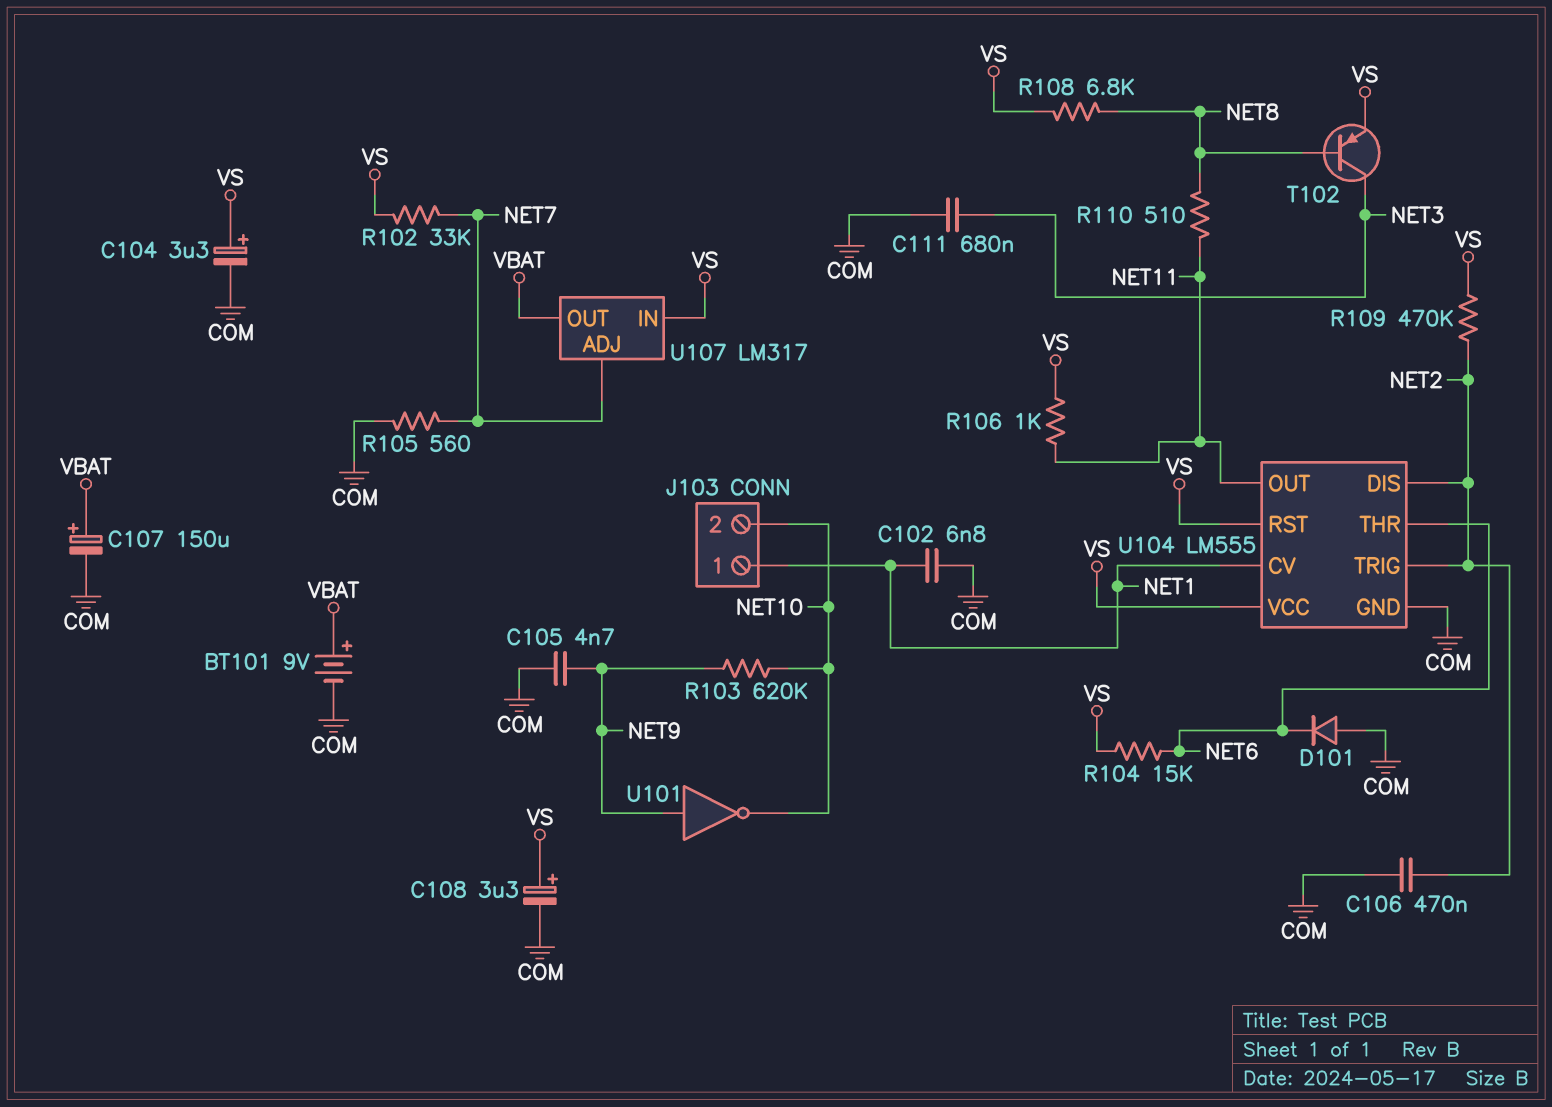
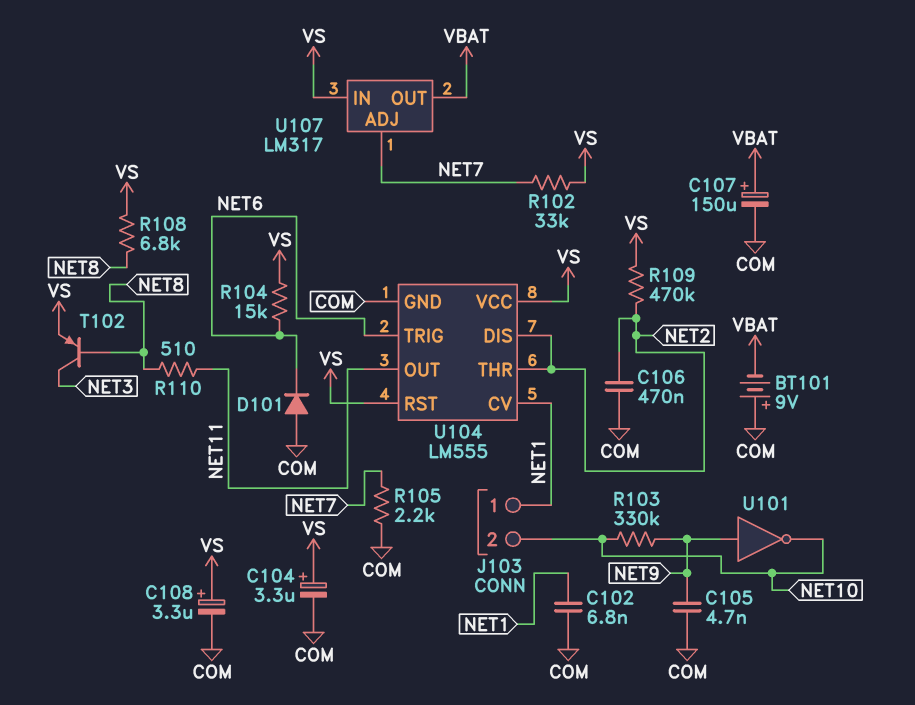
BT101: 9V (plus VBAT, minus COM) -> 9V (plus COM, minus VBAT)
C111: 680nF (COM, NET3) -> none
R103: 620k (NET9, NET10) -> 330k (NET9, NET10)
R105: 560 (COM, NET7) -> 2.2k (COM, NET7)
R106: 1k (NET11, VS) -> none
U104 pin THR: NET6 -> NET2
U104 pin TRIG: NET2 -> NET6

